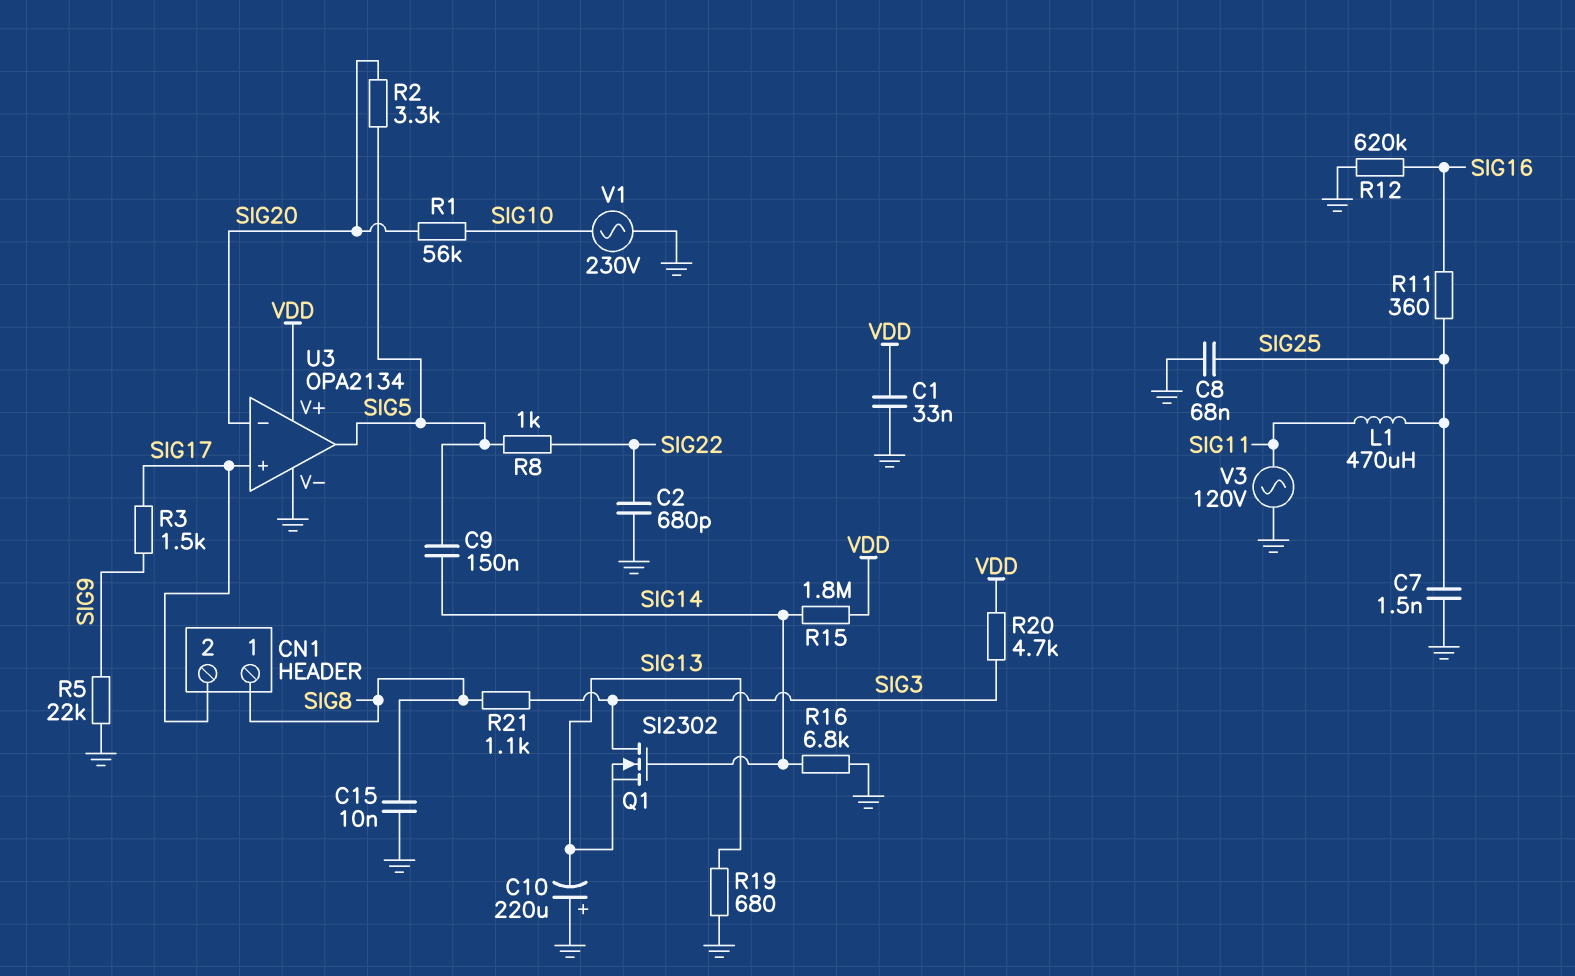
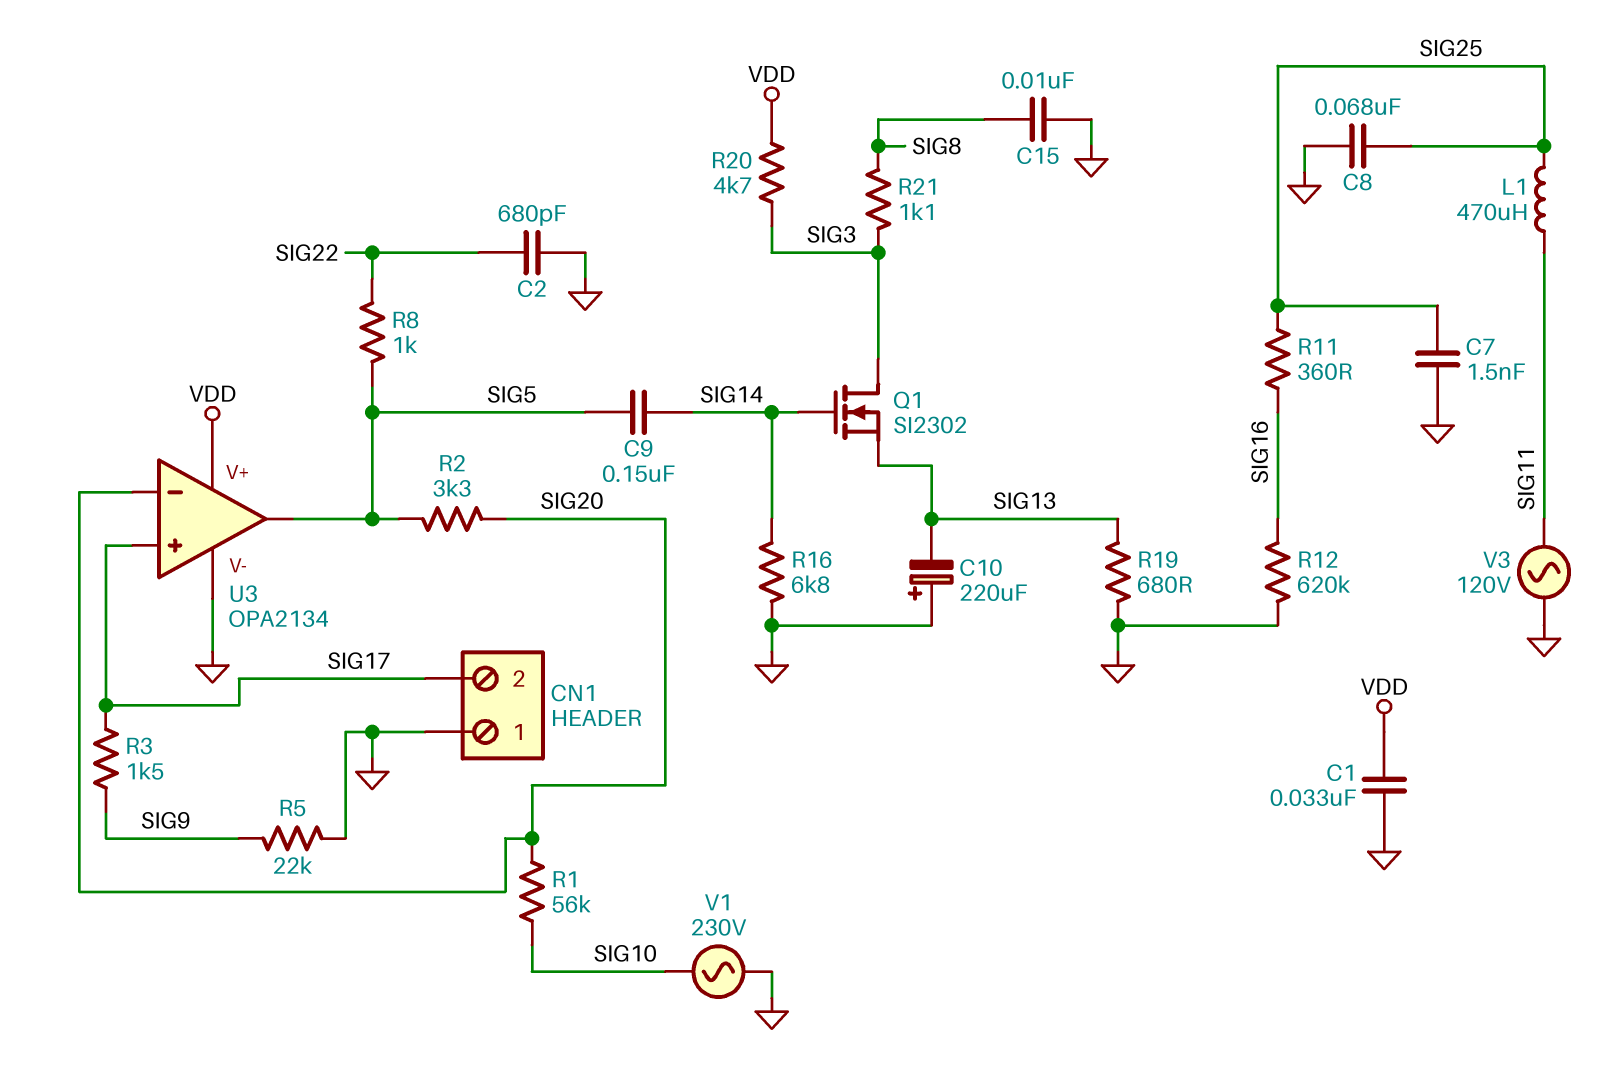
CN1 pin 1: SIG8 -> GND
R15: 1.8M (SIG14, VDD) -> none

